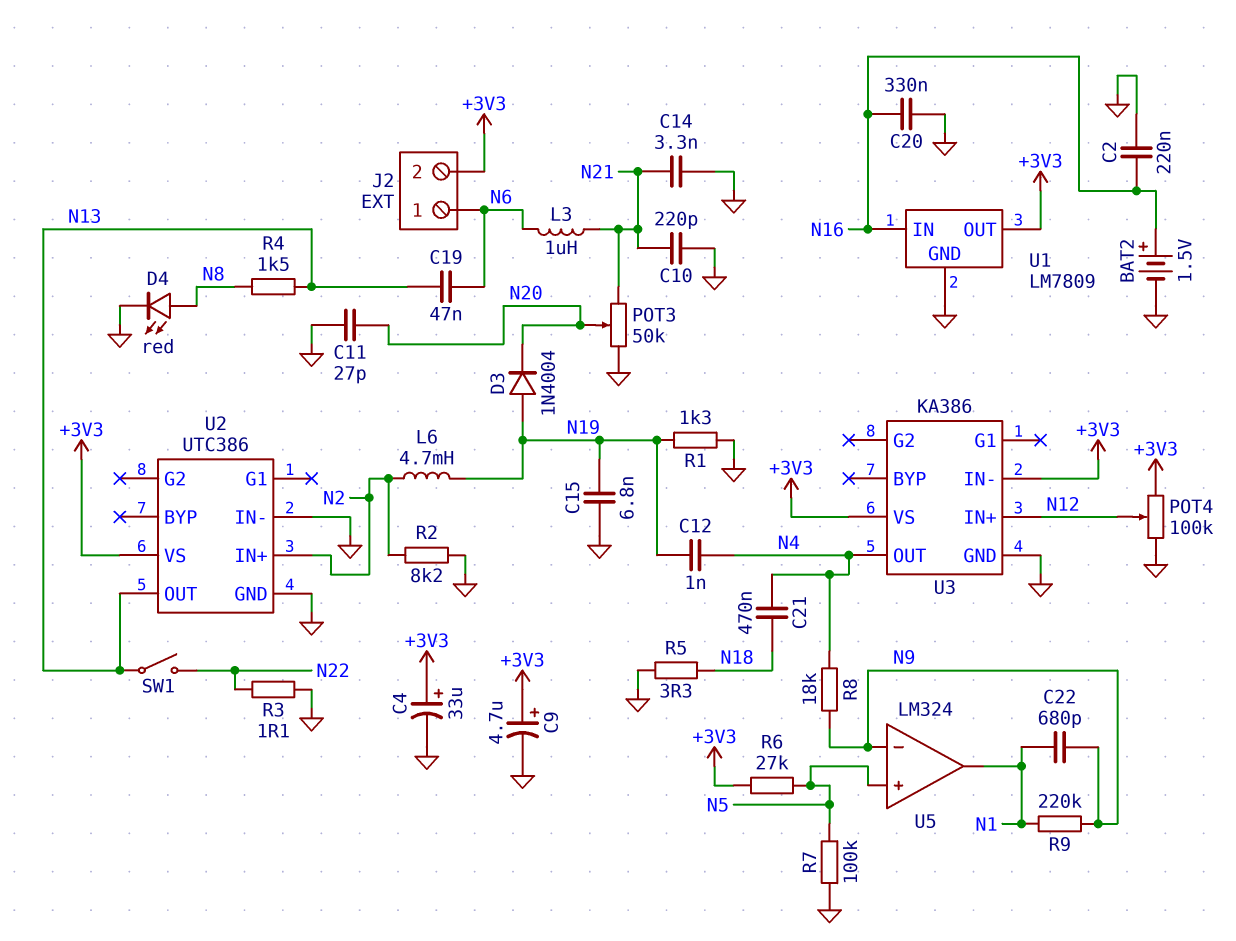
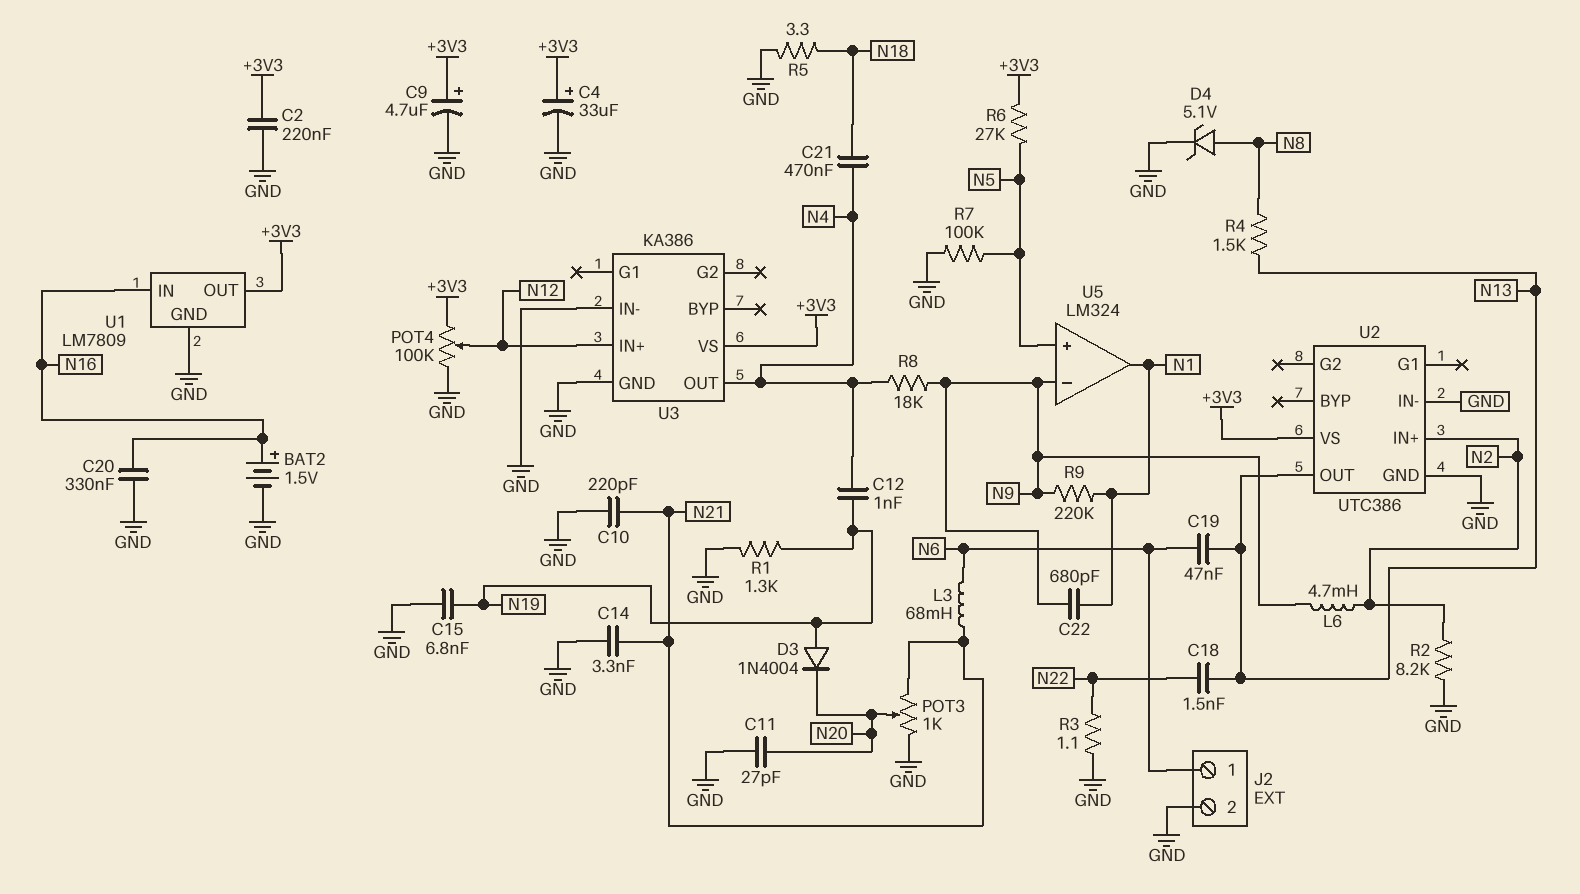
C2: 220nF (GND, N16) -> 220nF (+3V3, GND)
C18: none -> 1.5nF (N13, N22)
D4: LED red (A N8, K GND) -> zener 5.1V (A N8, K GND)
J2 pin 2: +3V3 -> GND
L3: 1uH (N6, N21) -> 68mH (N6, N21)
L6: 4.7mH (N2, N19) -> 4.7mH (N2, N9)
POT3: 50k (GND, N21, wiper N20) -> 1k (GND, N21, wiper N20)
SW1: switch (N13, N22) -> none
U3 pin IN-: +3V3 -> GND

